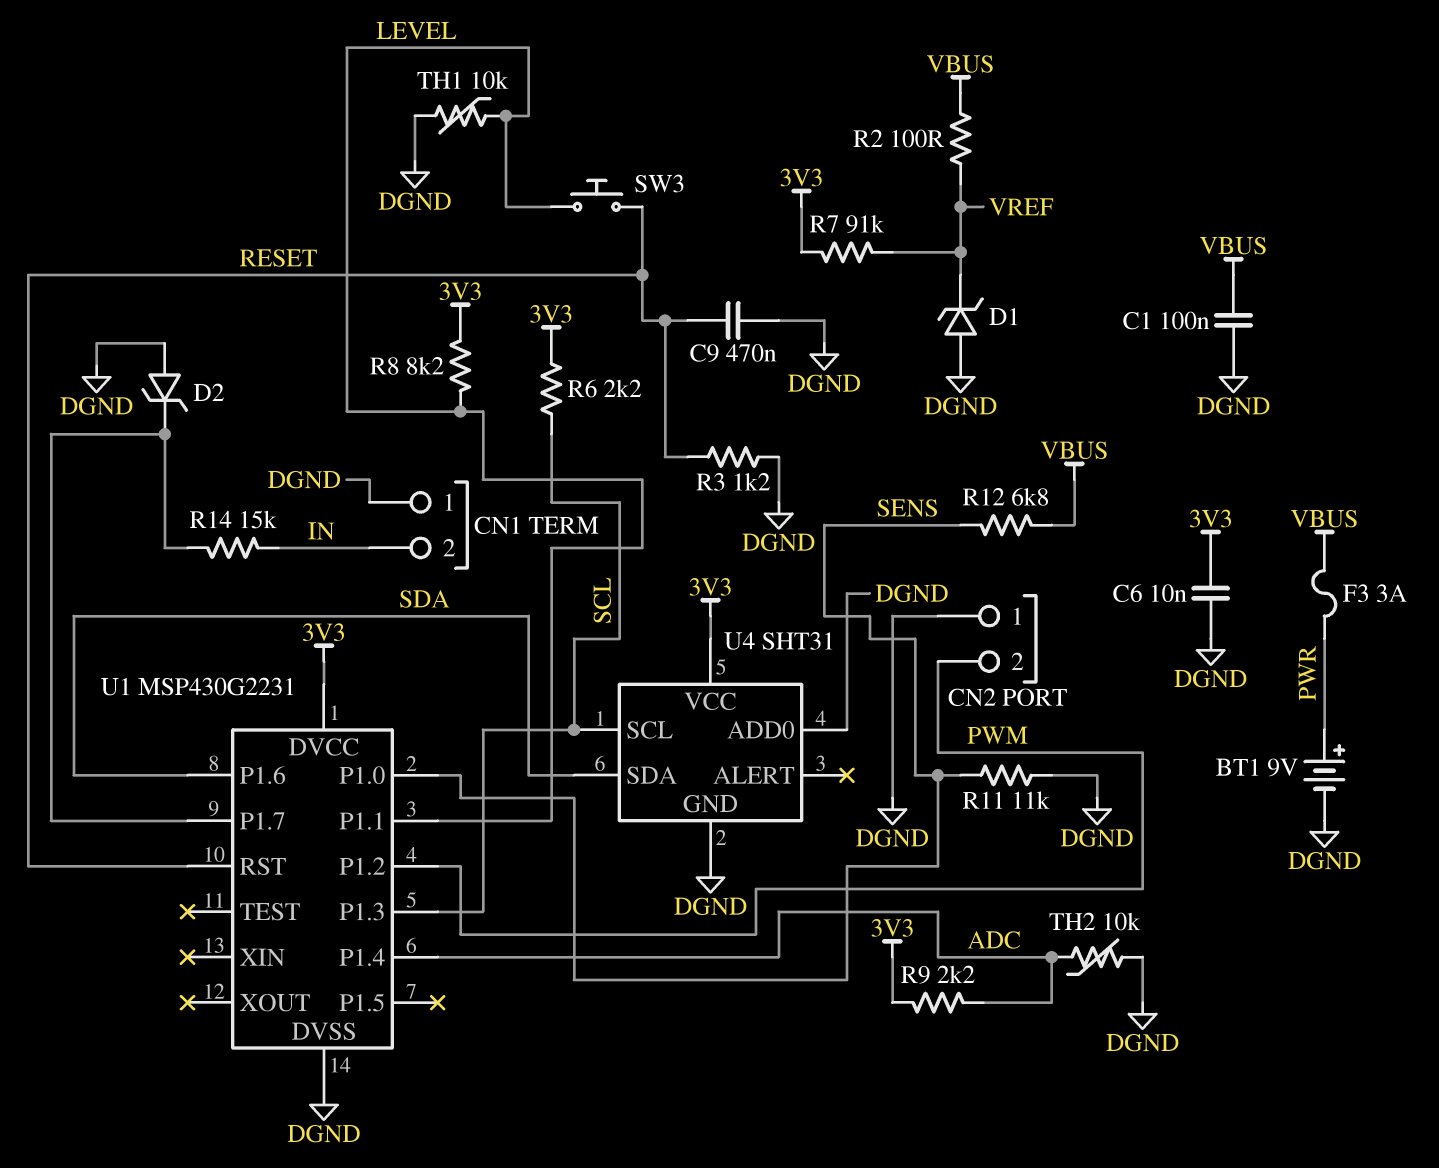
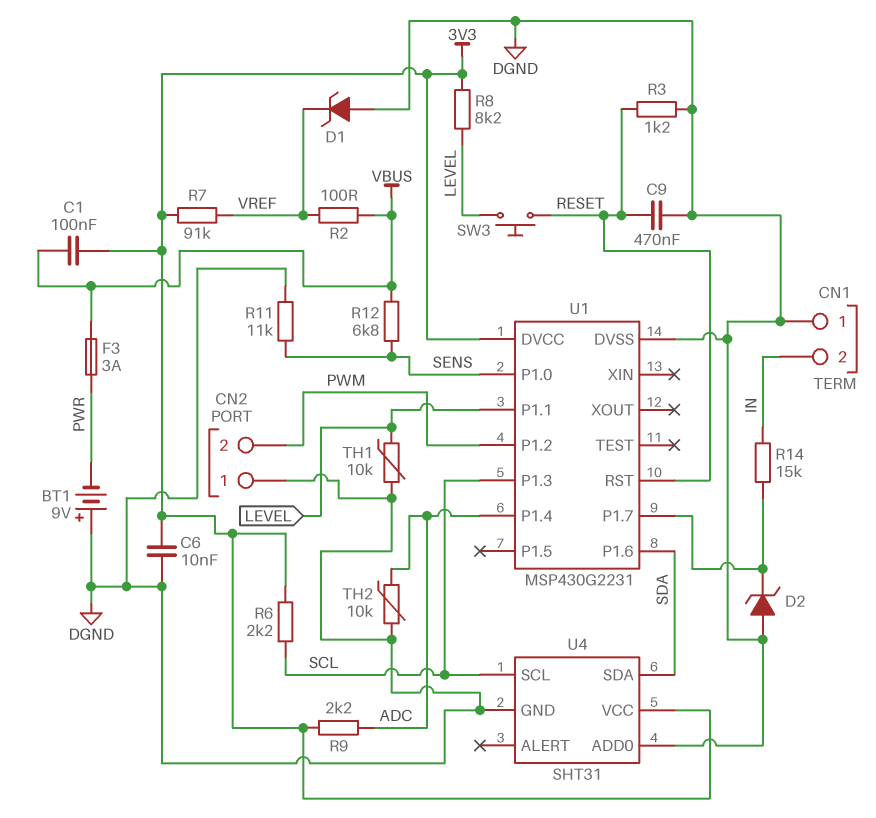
BT1: 9V (plus PWR, minus DGND) -> 9V (plus DGND, minus PWR)
C1: 100nF (DGND, VBUS) -> 100nF (3V3, VBUS)

